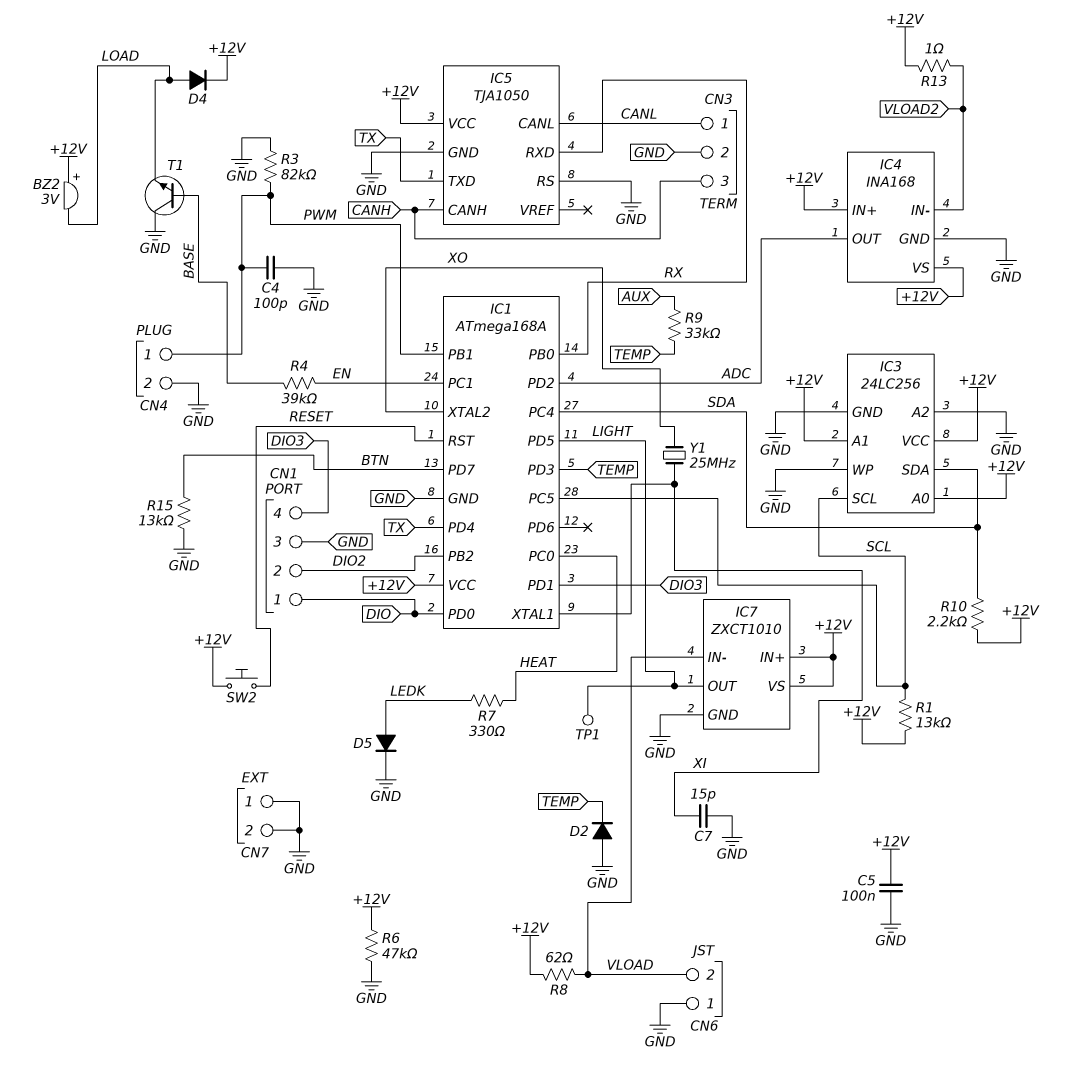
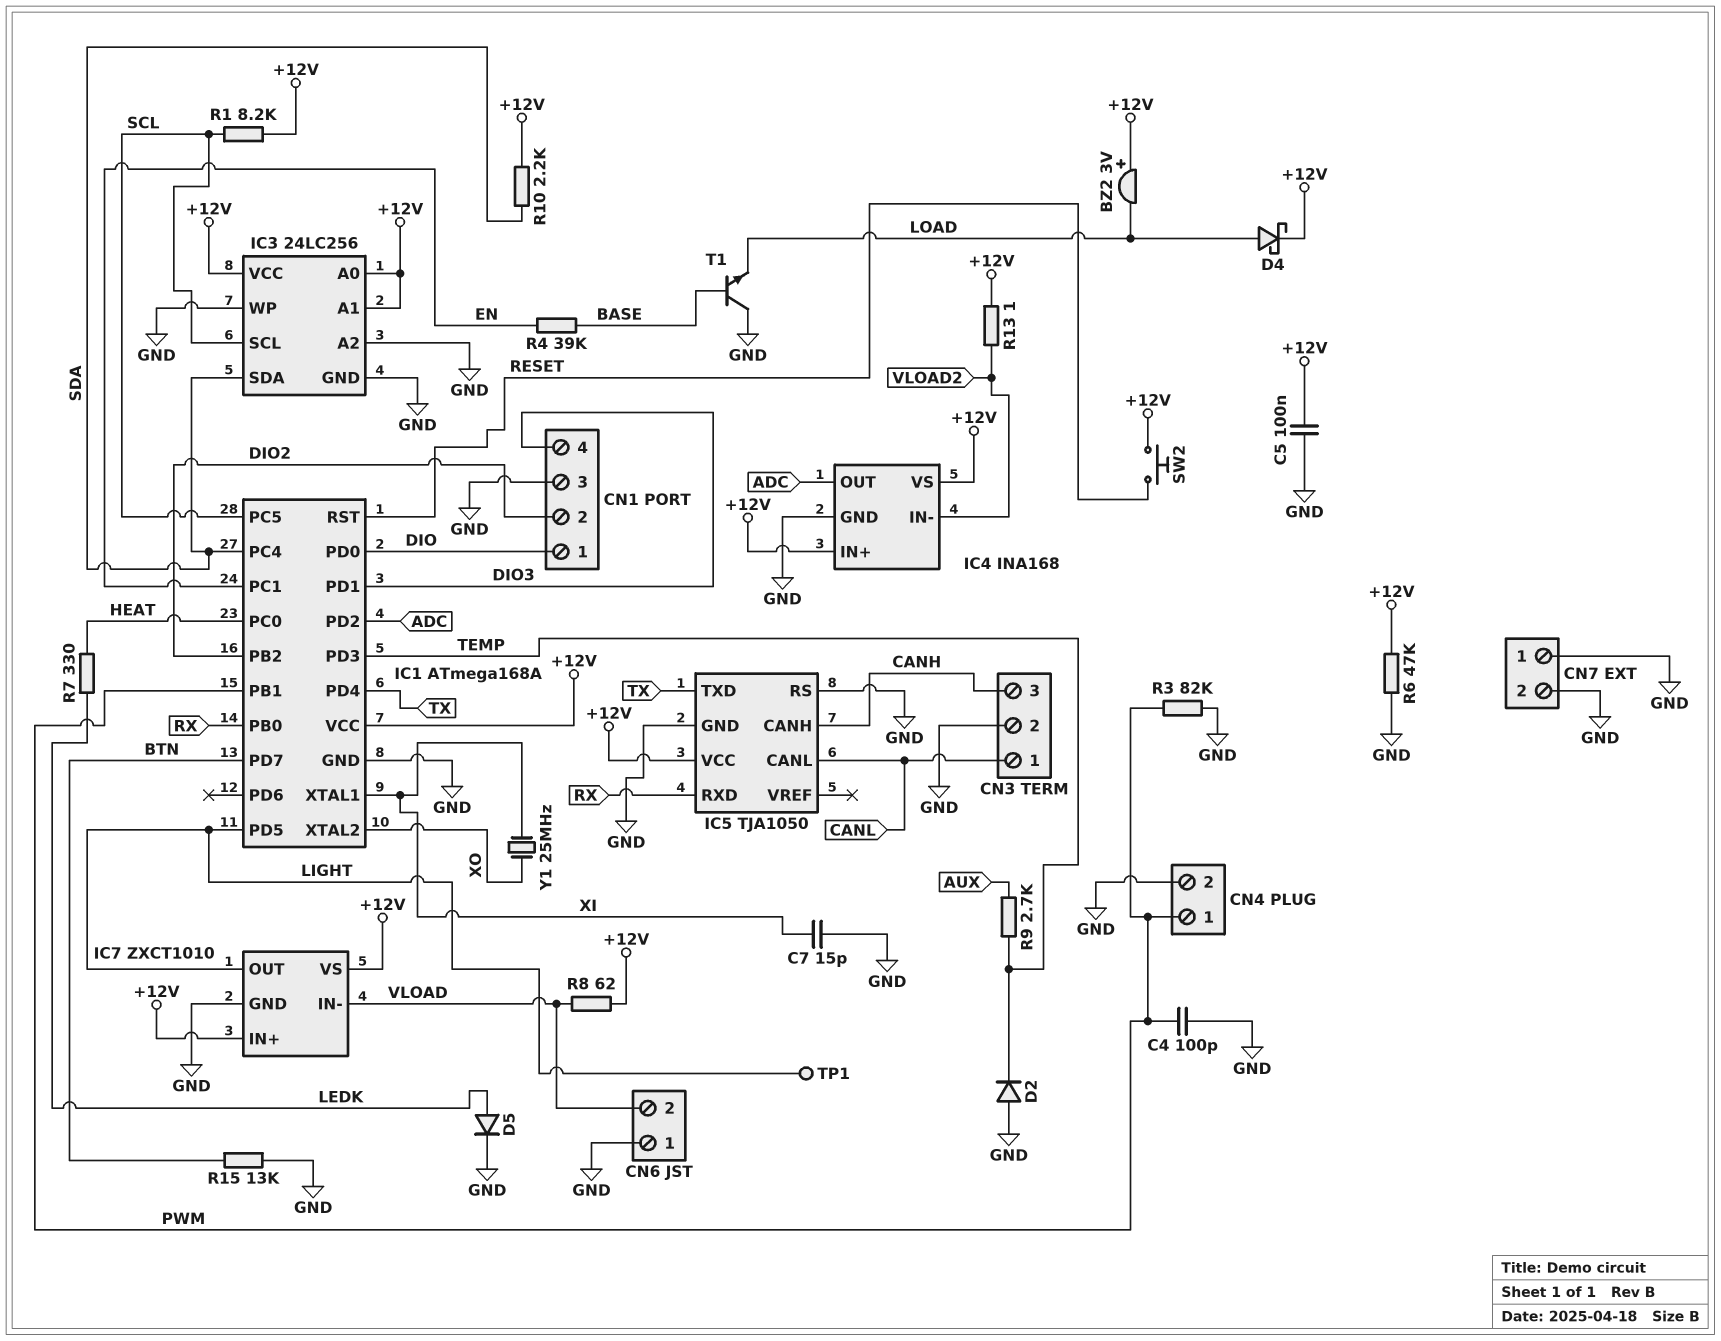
D4: diode (A LOAD, K +12V) -> schottky (A LOAD, K +12V)
R1: 13k (+12V, SCL) -> 8.2k (+12V, SCL)
R9: 33k (AUX, TEMP) -> 2.7k (AUX, TEMP)

